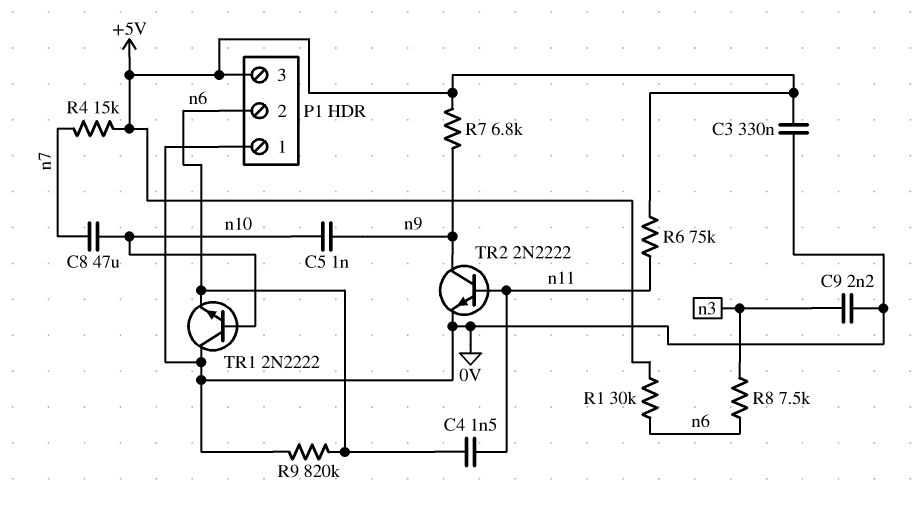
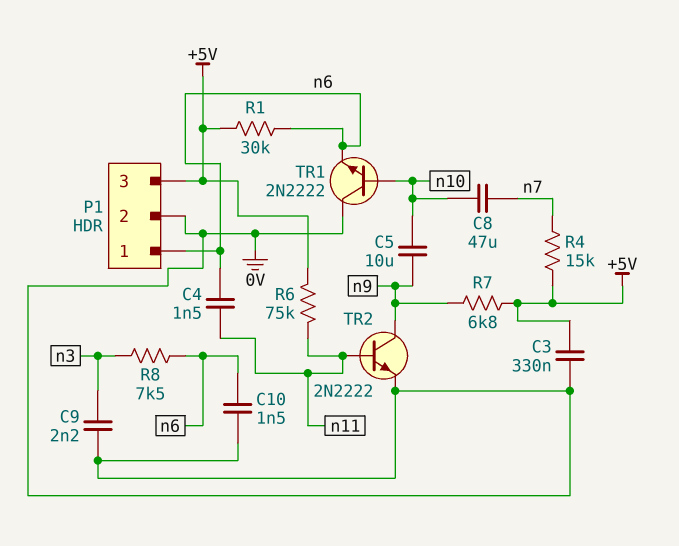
C5: 1nF (n9, n10) -> 10uF (n9, n10)
C10: none -> 1.5nF (0V, n6)
P1 pin 1: 0V -> n6
P1 pin 2: n6 -> 0V
R9: 820k (0V, n6) -> none

